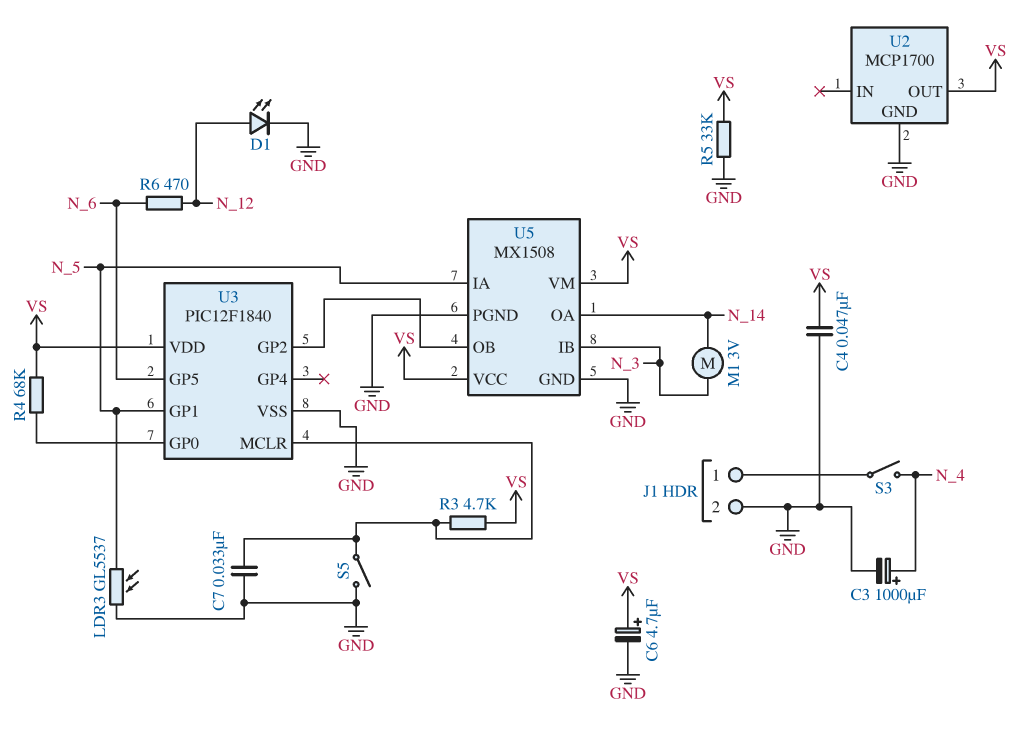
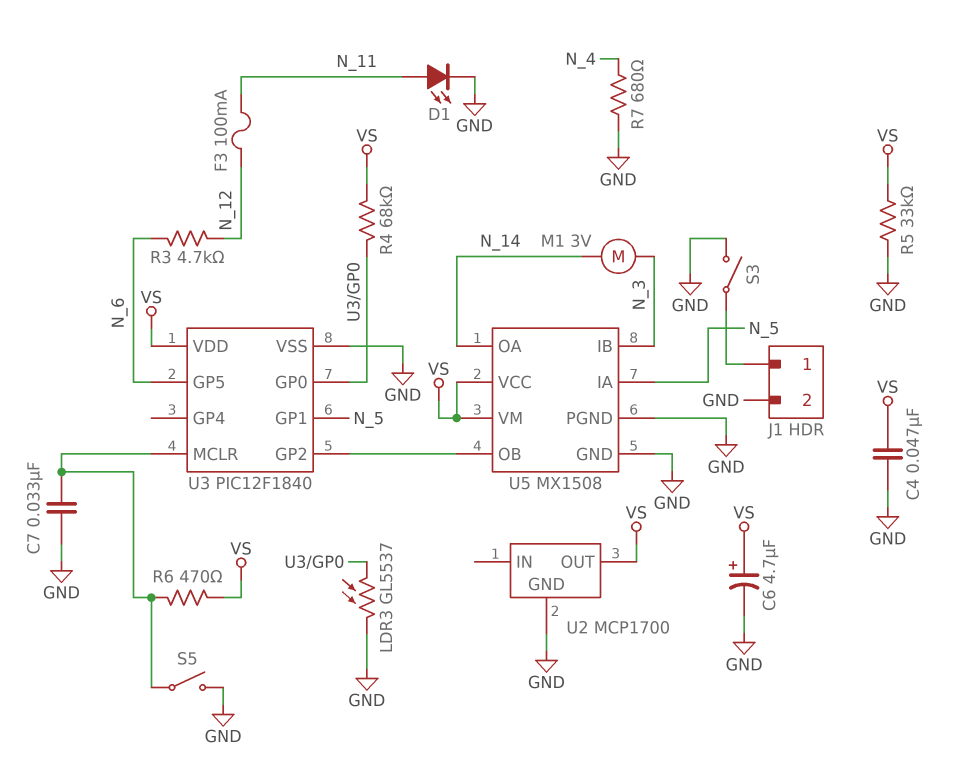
C3: 1000uF (plus N_4, minus GND) -> none
D1: LED (A N_12, K GND) -> LED (A N_11, K GND)
F3: none -> 100mA (N_11, N_12)
LDR3: GL5537 (GND, N_5) -> GL5537 (GND, U3/GP0)
R3: 4.7k (U3/MCLR, VS) -> 4.7k (N_6, N_12)
R6: 470 (N_6, N_12) -> 470 (U3/MCLR, VS)
R7: none -> 680 (GND, N_4)
S3: switch (J1/1, N_4) -> switch (GND, J1/1)

